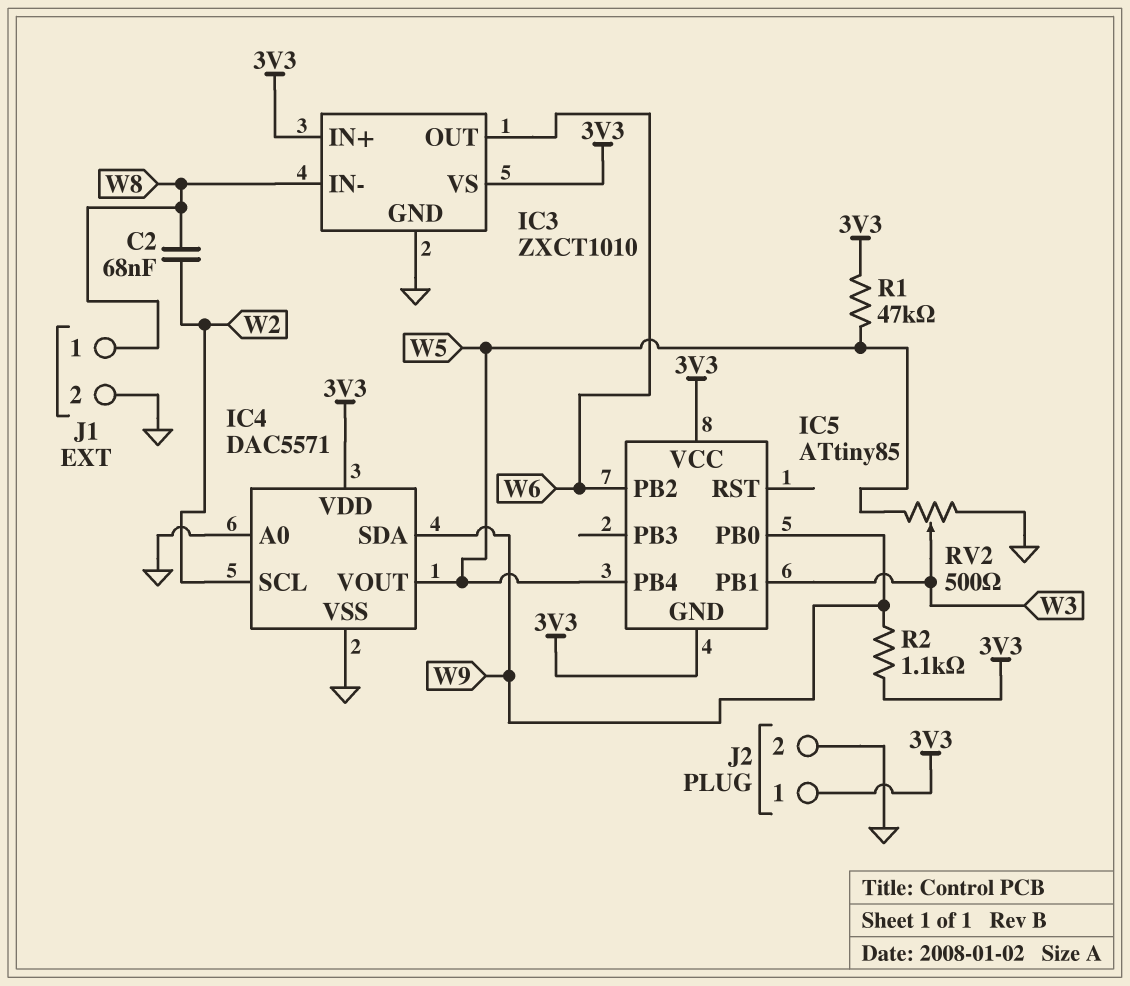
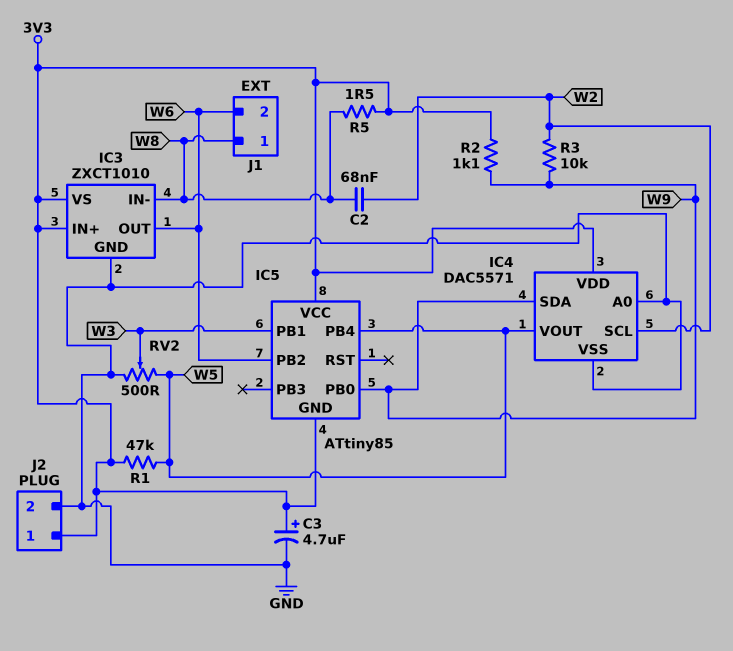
C3: none -> 4.7uF (plus 3V3, minus GND)
J1 pin 2: GND -> W6
R3: none -> 10k (W2, W9)
R5: none -> 1.5 (3V3, W8)

